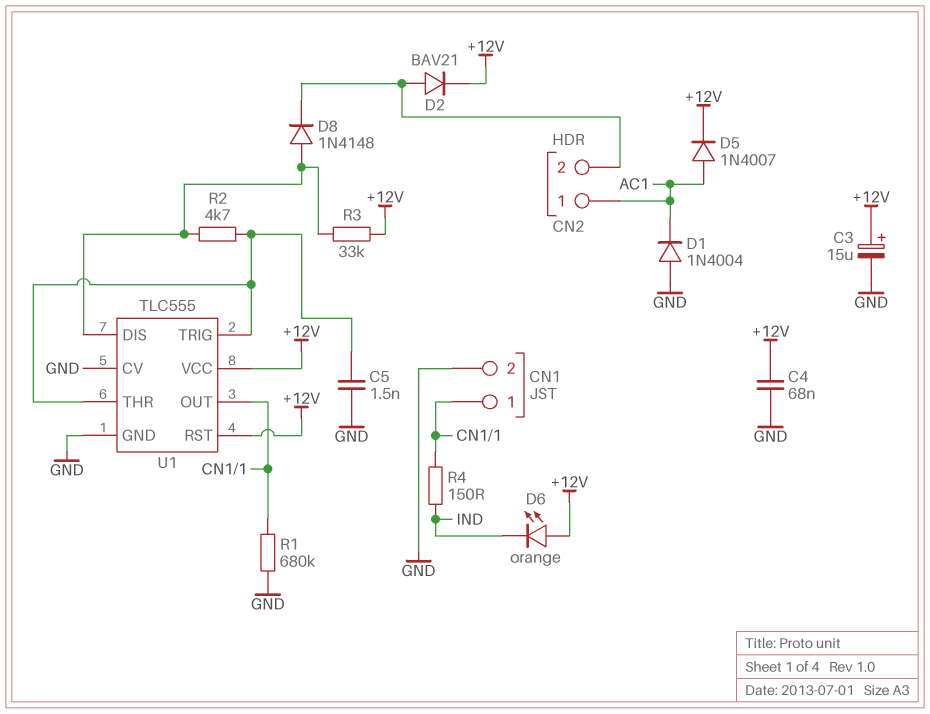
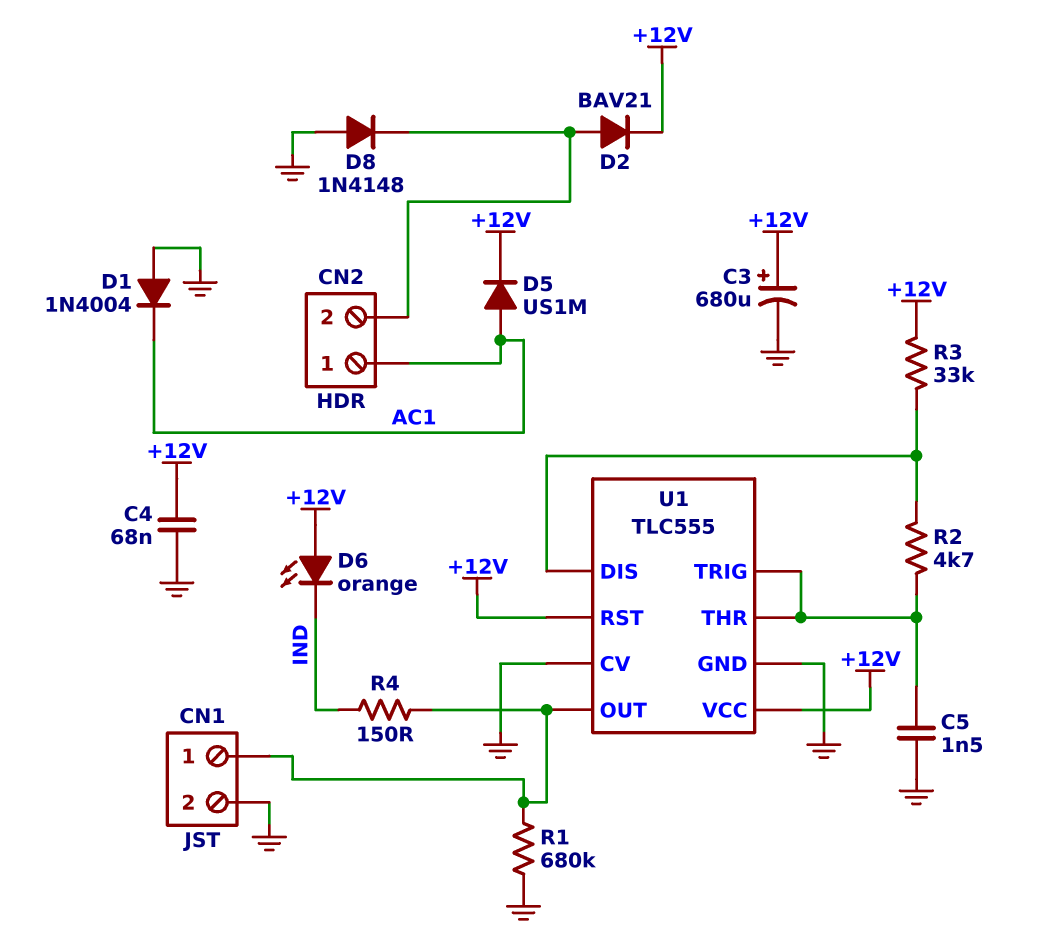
C3: 15uF (plus +12V, minus GND) -> 680uF (plus +12V, minus GND)
D5: diode 1N4007 (A AC1, K +12V) -> diode US1M (A AC1, K +12V)
D8: diode 1N4148 (A U1/DIS, K CN2/2) -> diode 1N4148 (A GND, K CN2/2)

